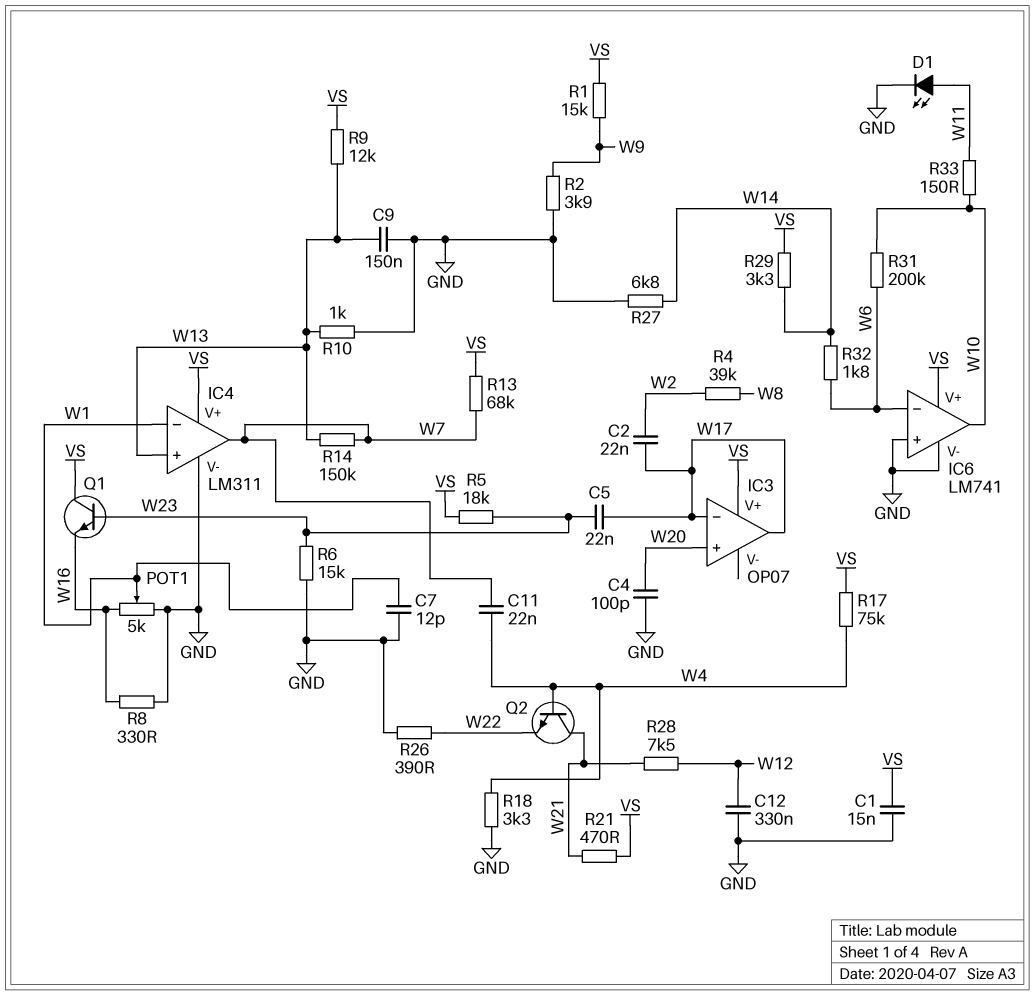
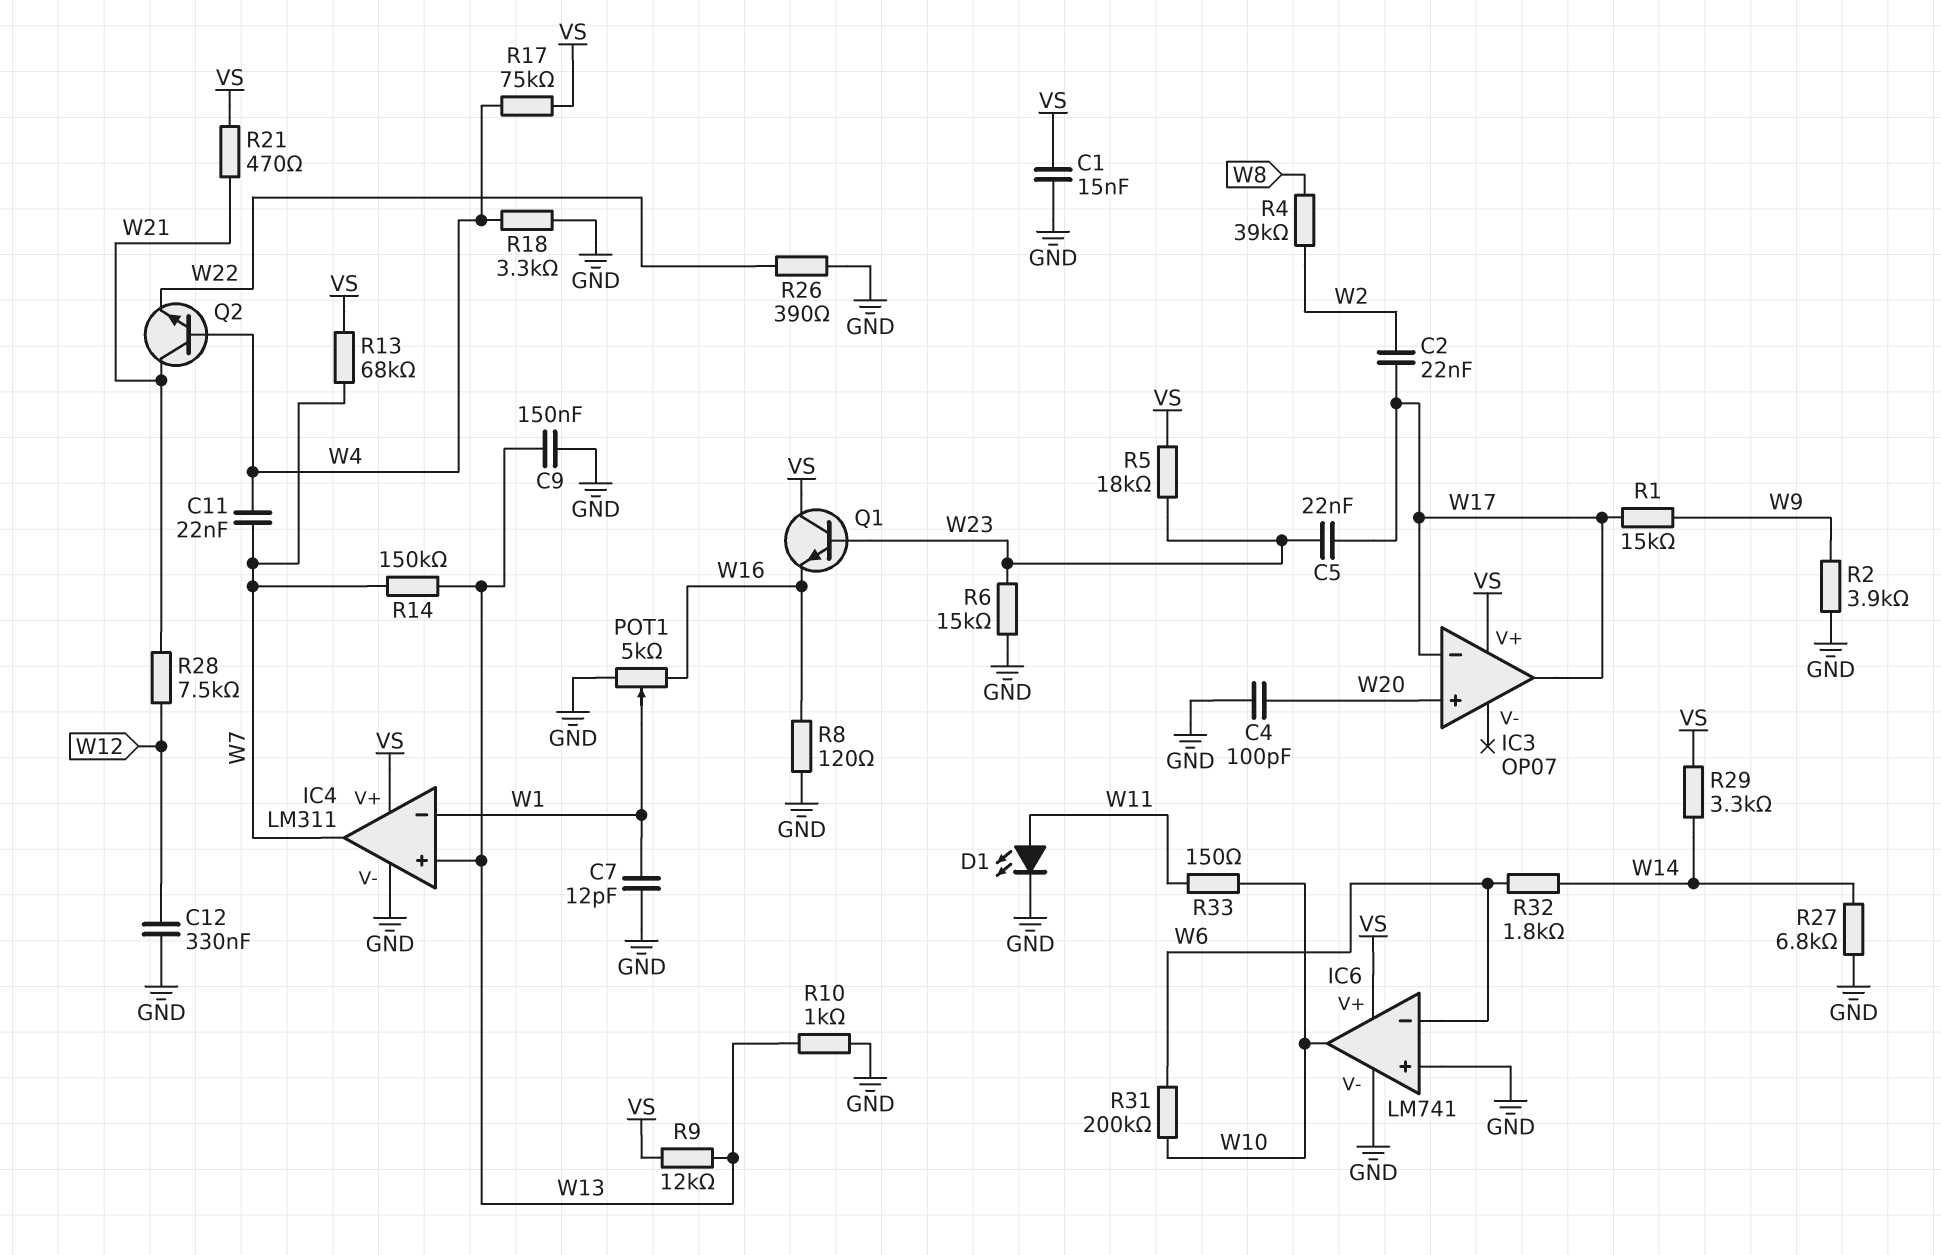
R1: 15k (VS, W9) -> 15k (W9, W17)
R8: 330 (GND, W16) -> 120 (GND, W16)

